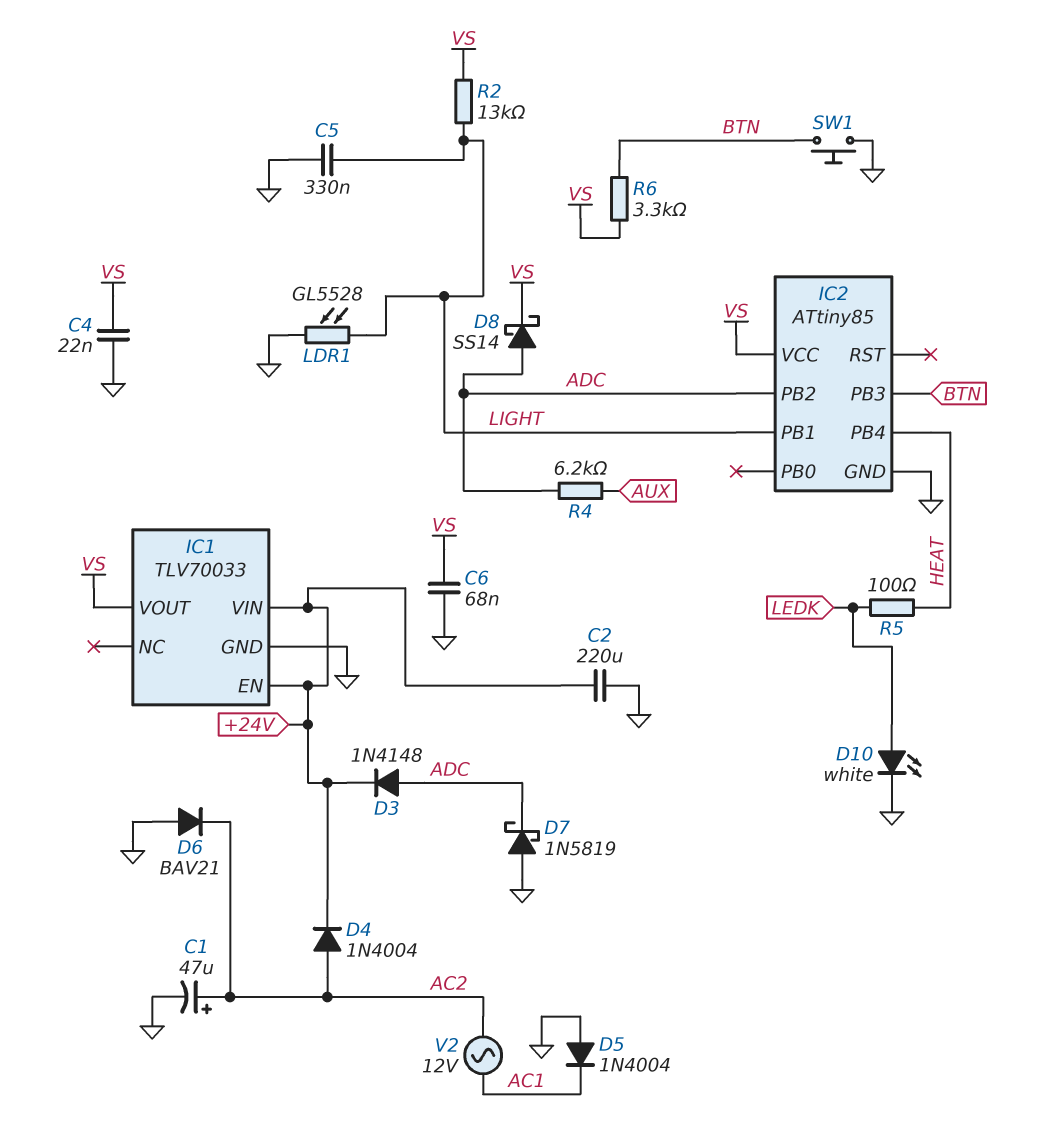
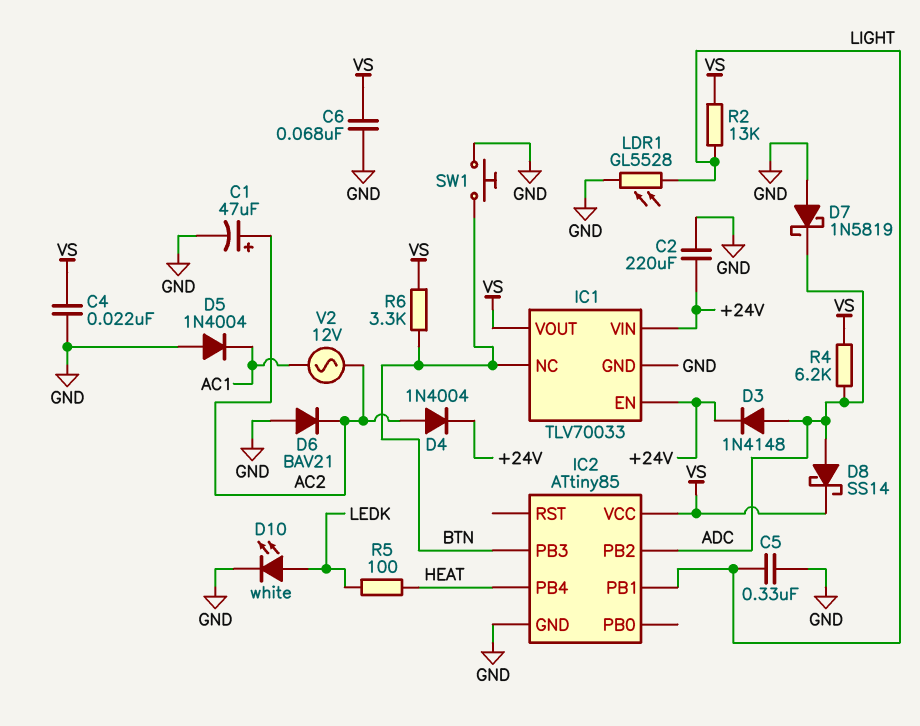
IC1 pin NC: none -> BTN
R4: 6.2k (ADC, AUX) -> 6.2k (ADC, VS)

